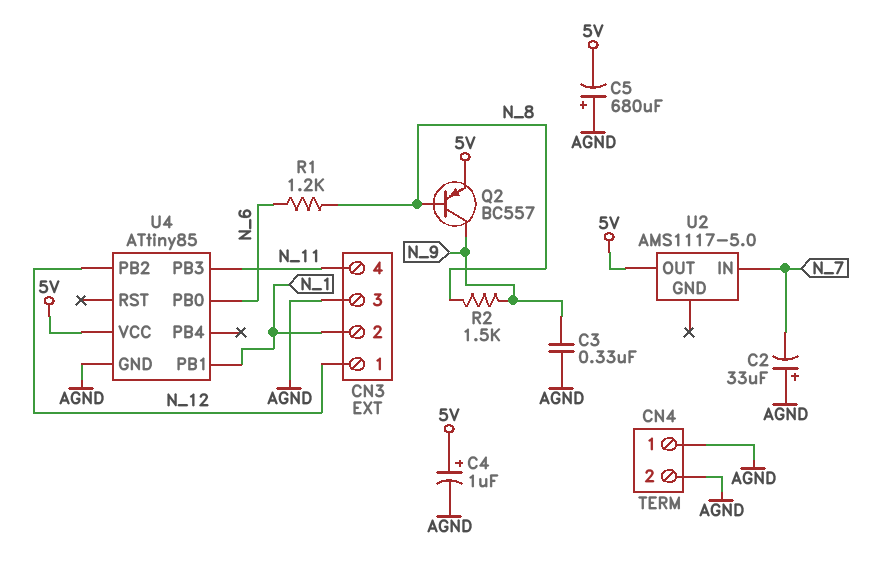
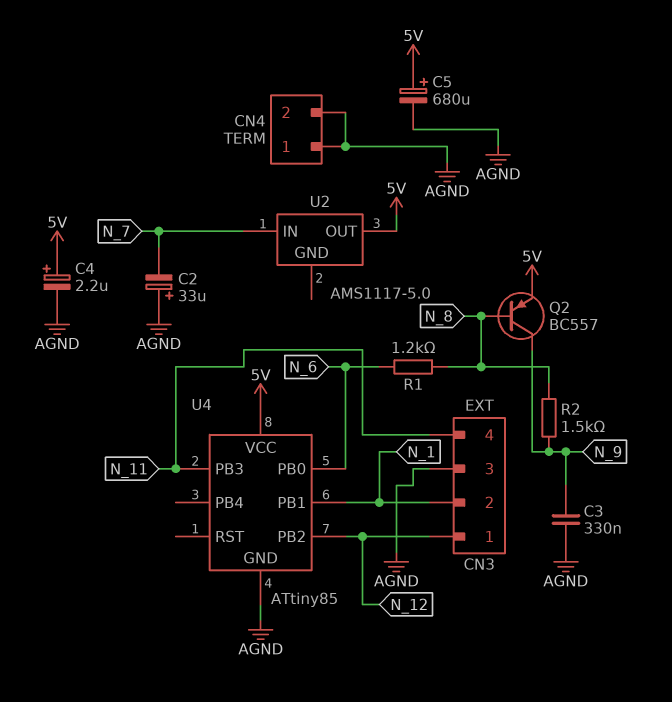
C4: 1uF (plus 5V, minus AGND) -> 2.2uF (plus 5V, minus AGND)
C5: 680uF (plus AGND, minus 5V) -> 680uF (plus 5V, minus AGND)

